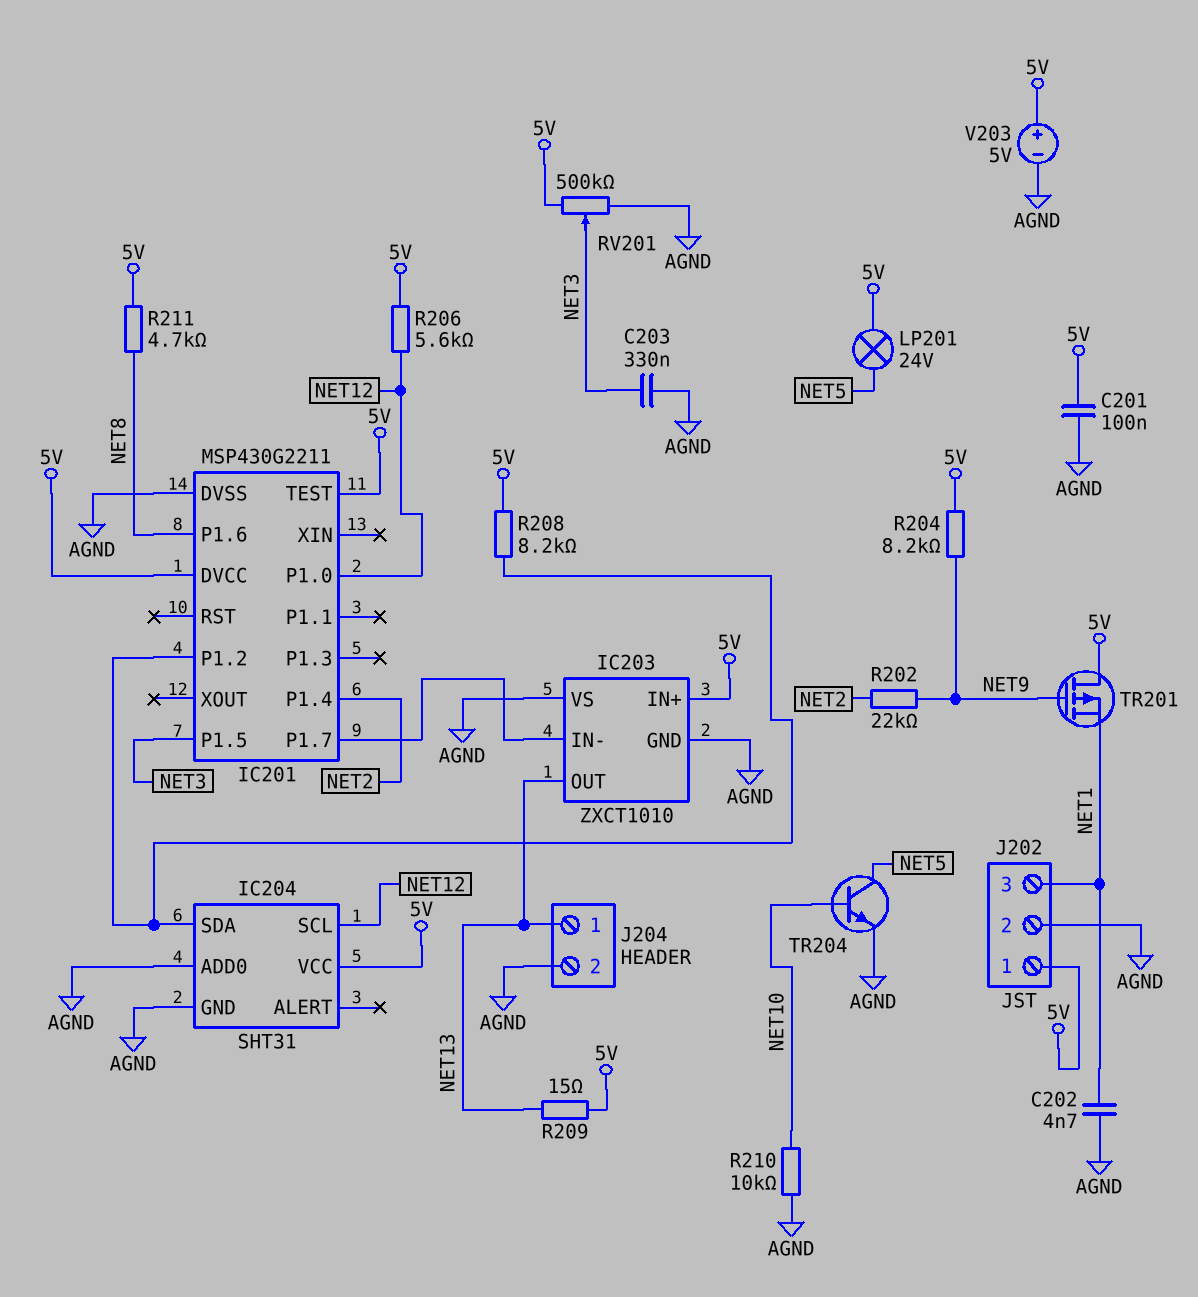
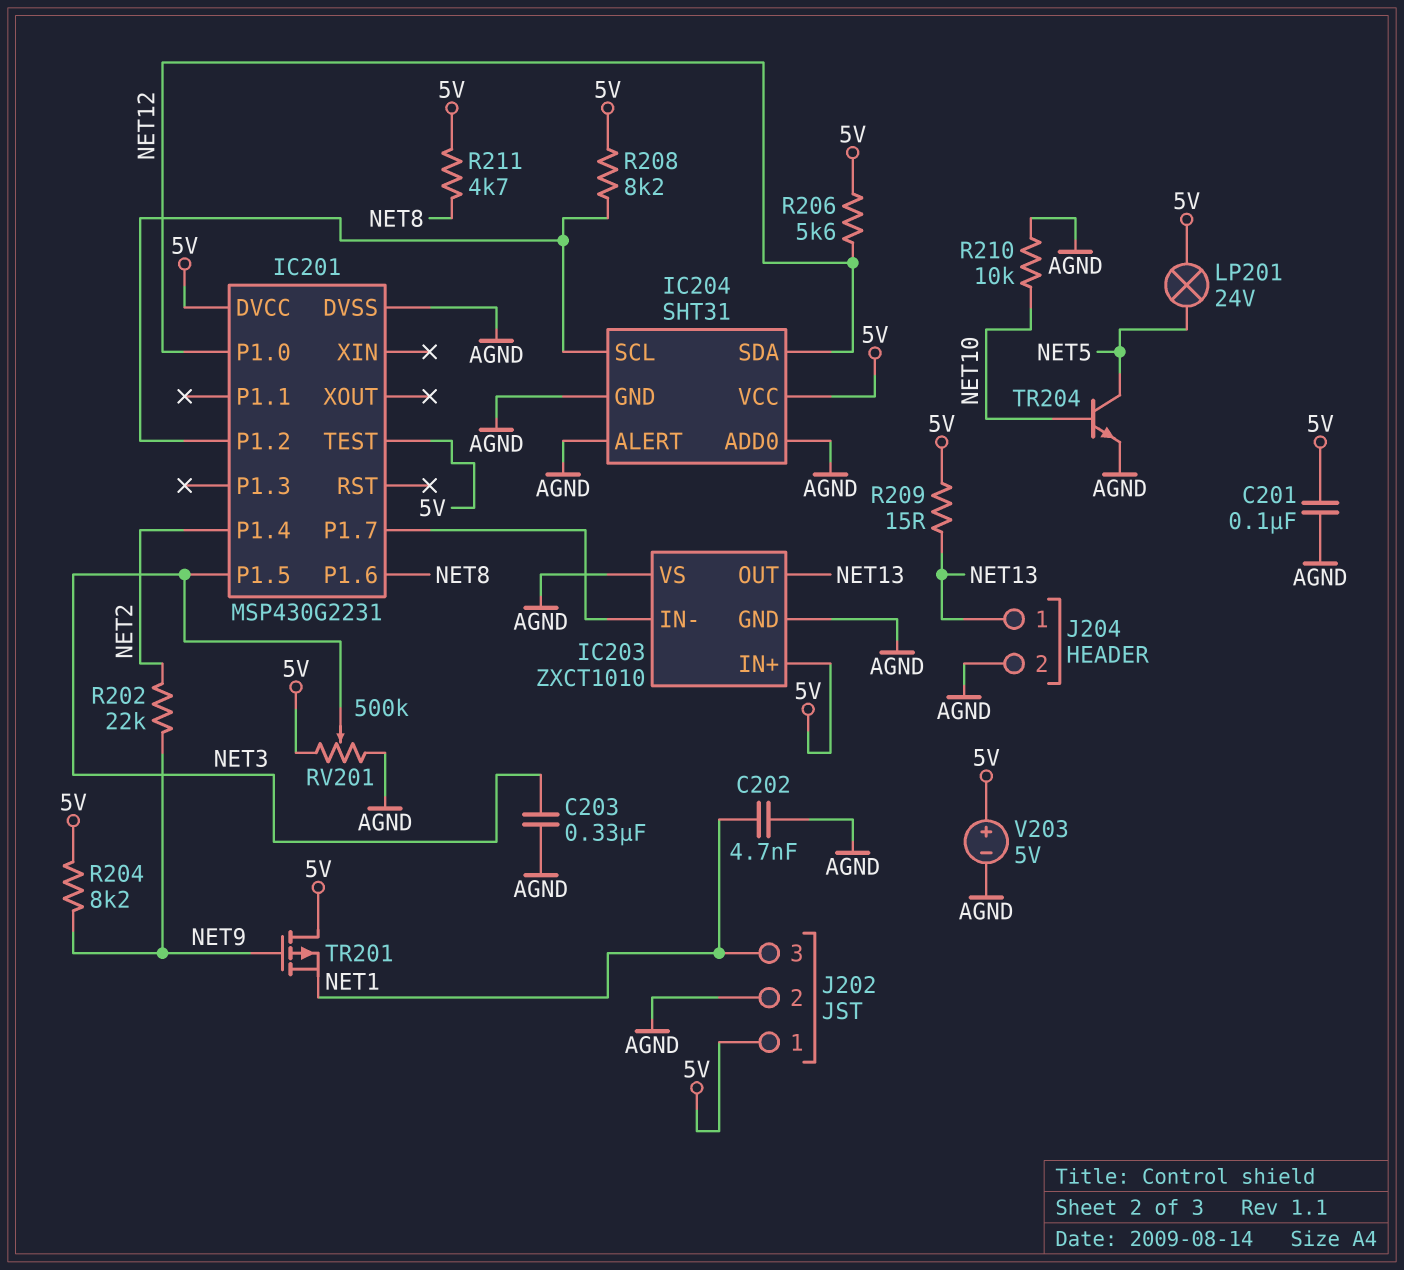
IC201: MSP430G2211 -> MSP430G2231
IC204 pin ALERT: none -> AGND
IC204 pin SCL: NET12 -> IC201/P1.2
IC204 pin SDA: IC201/P1.2 -> NET12

